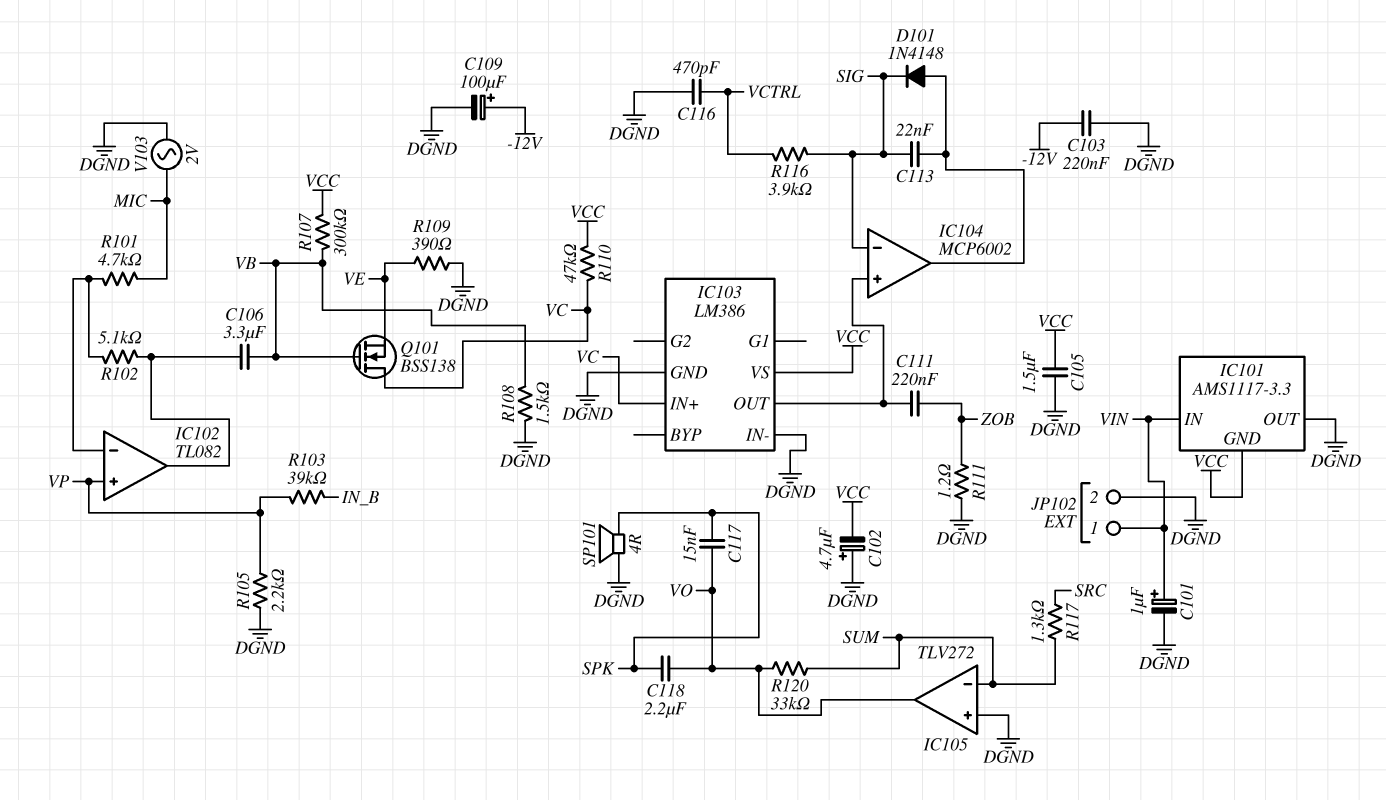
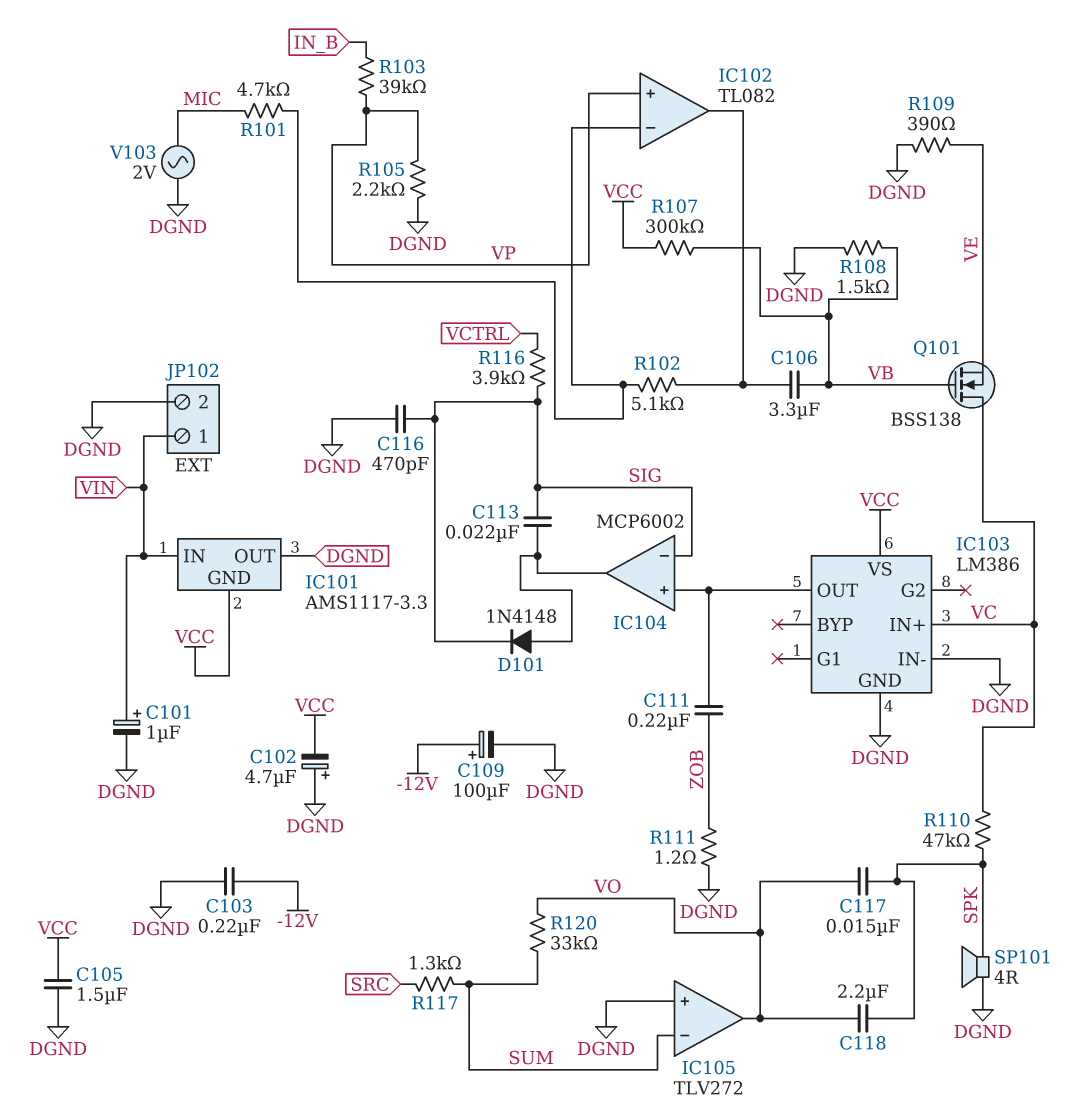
C116: 470pF (DGND, VCTRL) -> 470pF (DGND, SIG)
R110: 47k (VC, VCC) -> 47k (SPK, VC)

